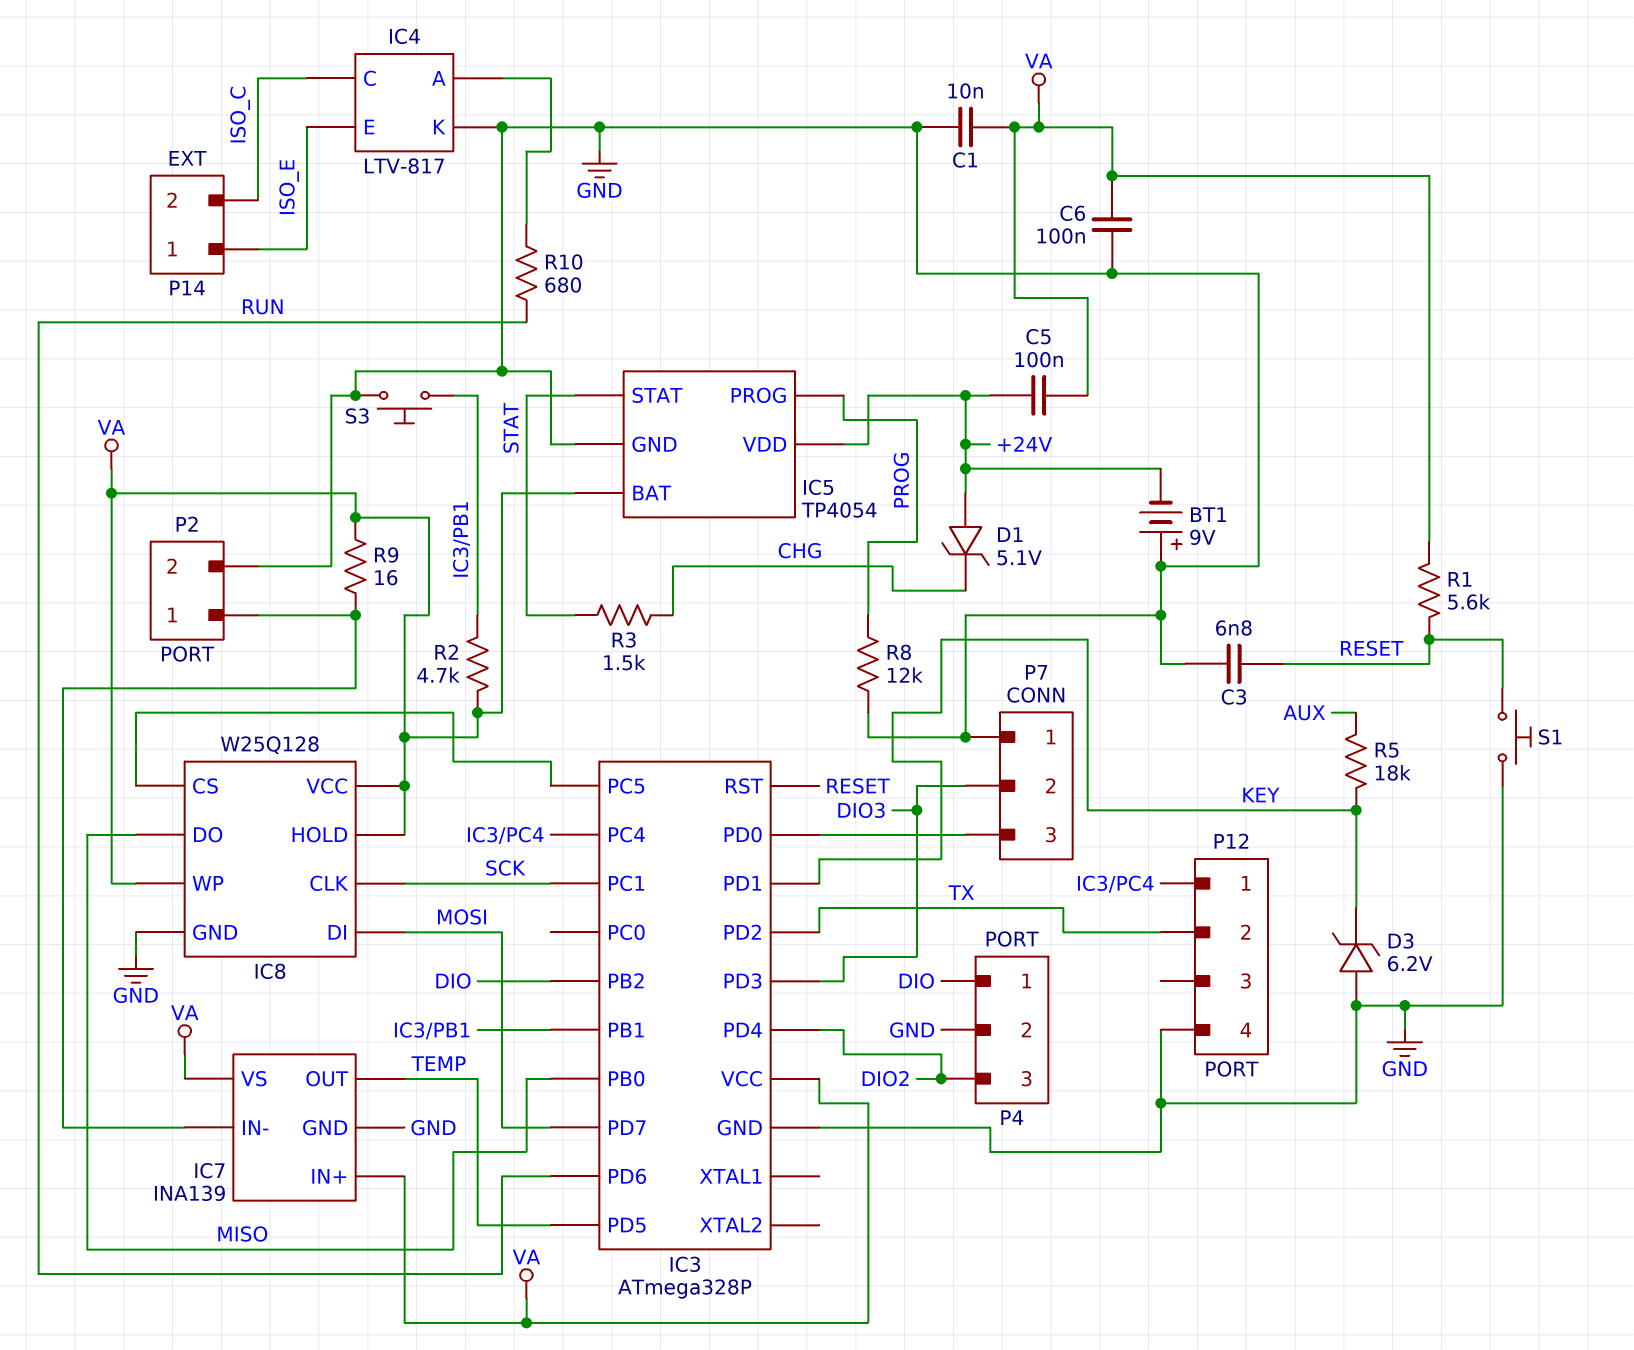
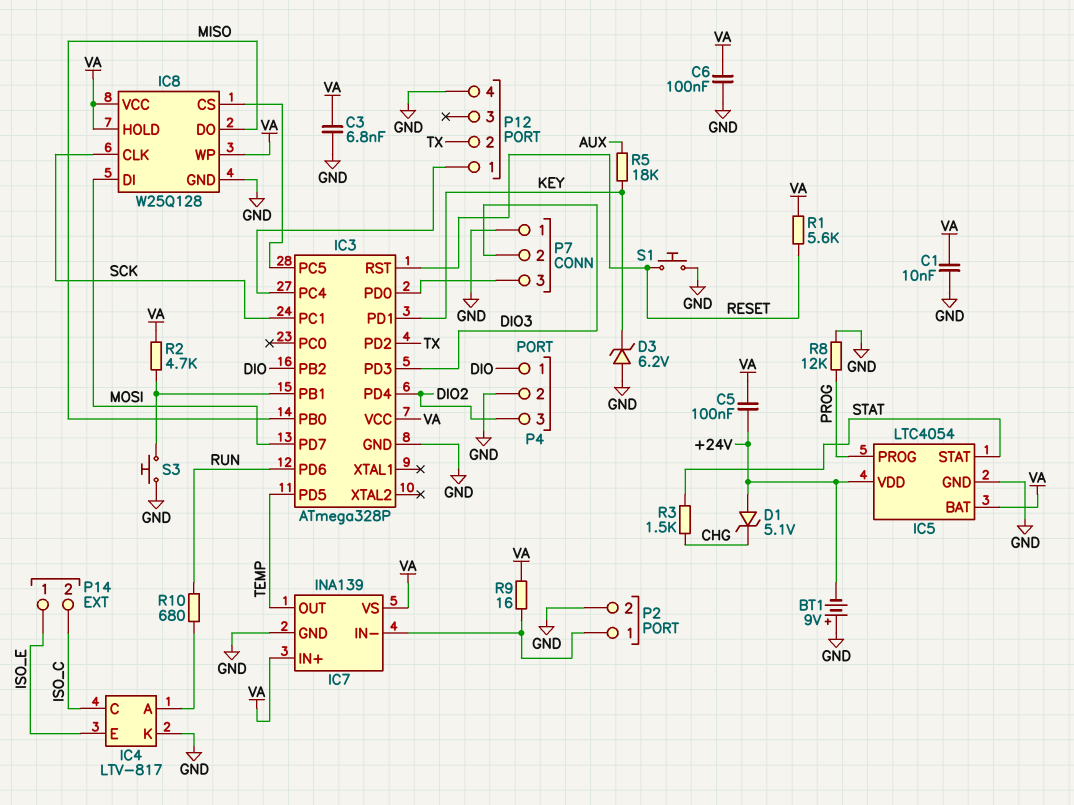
C3: 6.8nF (GND, RESET) -> 6.8nF (GND, VA)
IC5: TP4054 -> LTC4054

